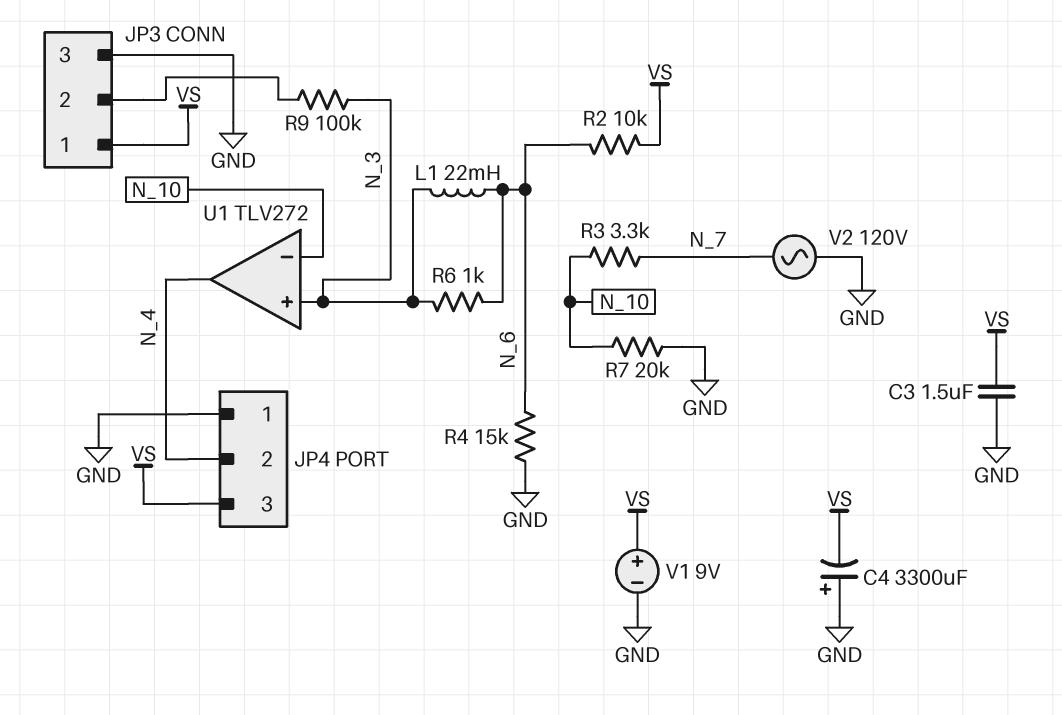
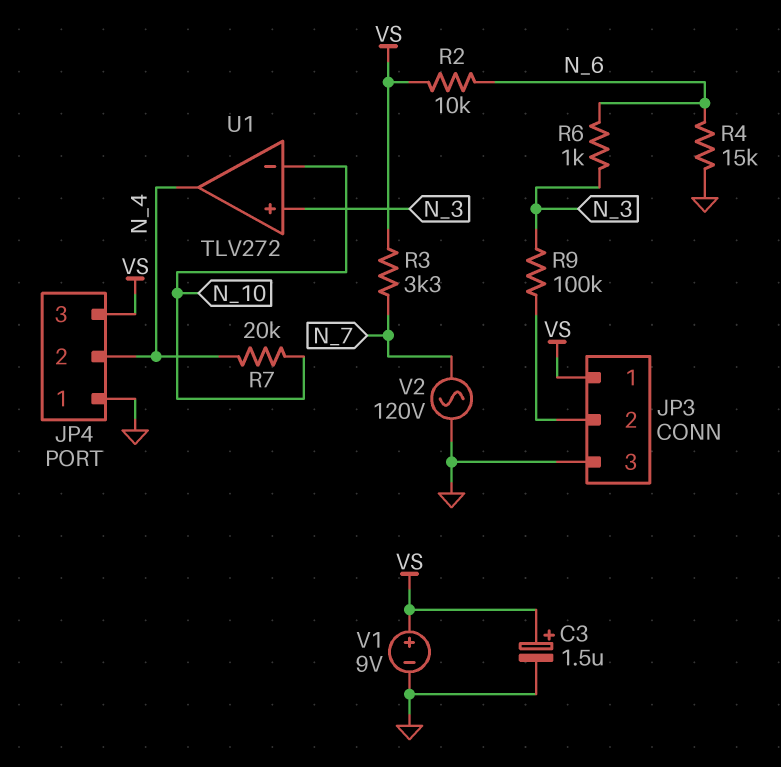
C3: 1.5uF (GND, VS) -> 1.5uF (plus VS, minus GND)
C4: 3300uF (plus GND, minus VS) -> none
L1: 22mH (N_3, N_6) -> none
R3: 3.3k (N_7, N_10) -> 3.3k (N_7, VS)
R7: 20k (GND, N_10) -> 20k (N_4, N_10)

